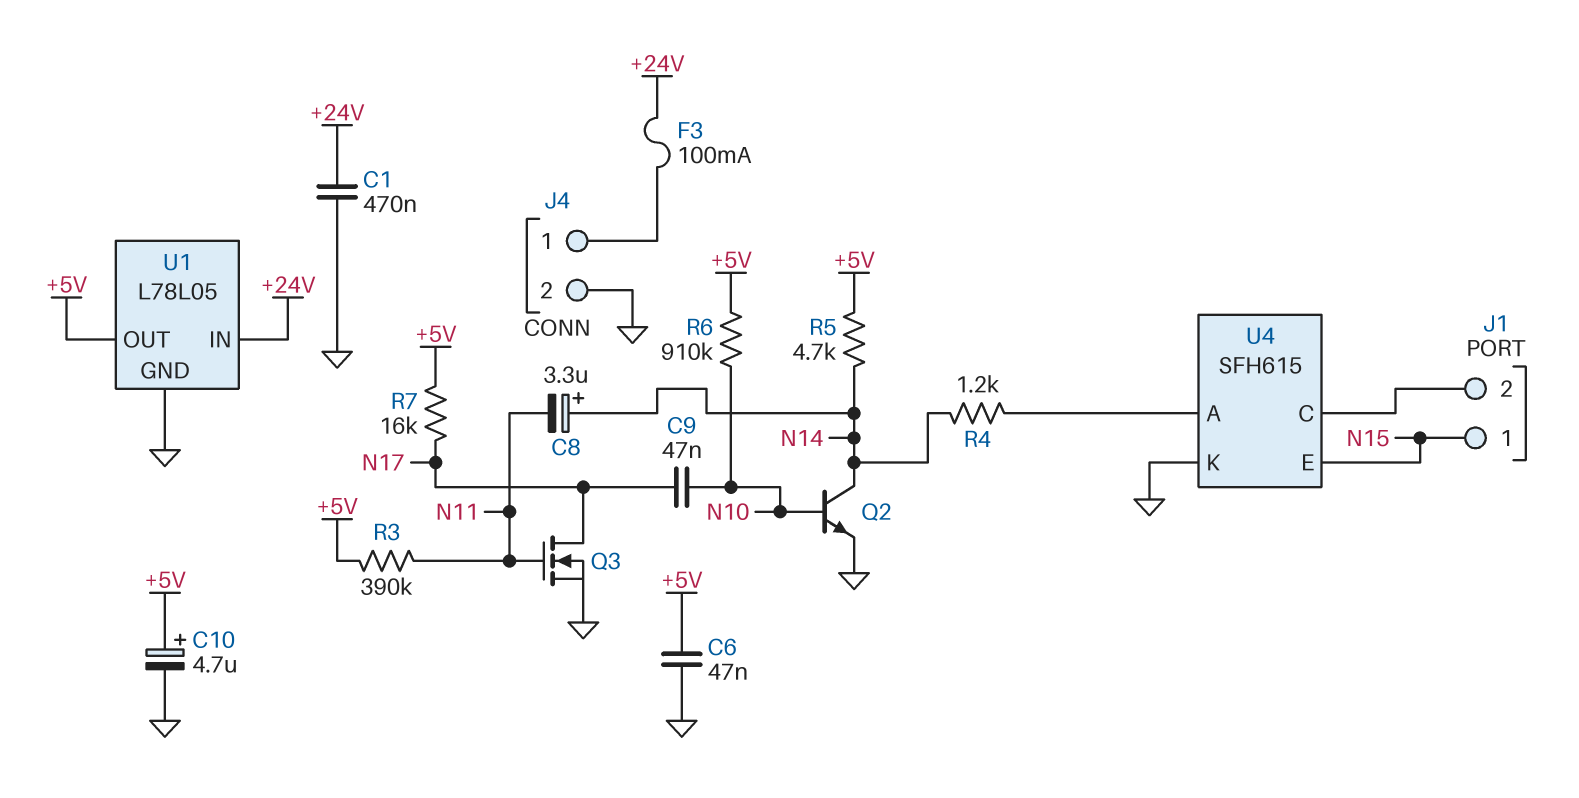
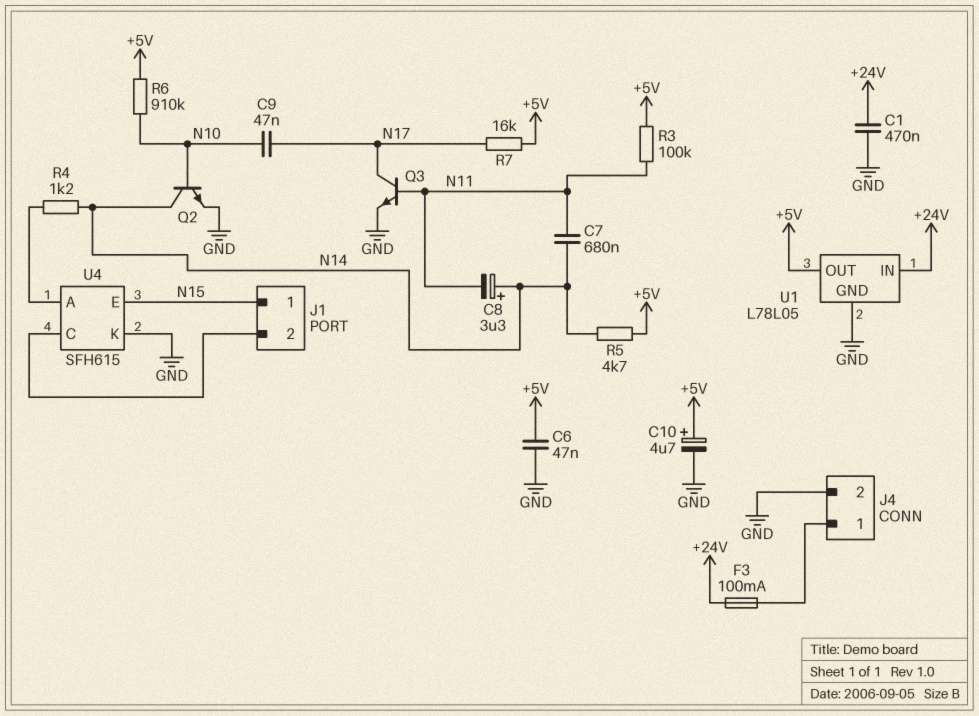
C7: none -> 680nF (N11, N14)
Q3: NMOS (G N11, D N17, S GND) -> NPN (B N11, C N17, E GND)
R3: 390k (+5V, N11) -> 100k (+5V, N11)

